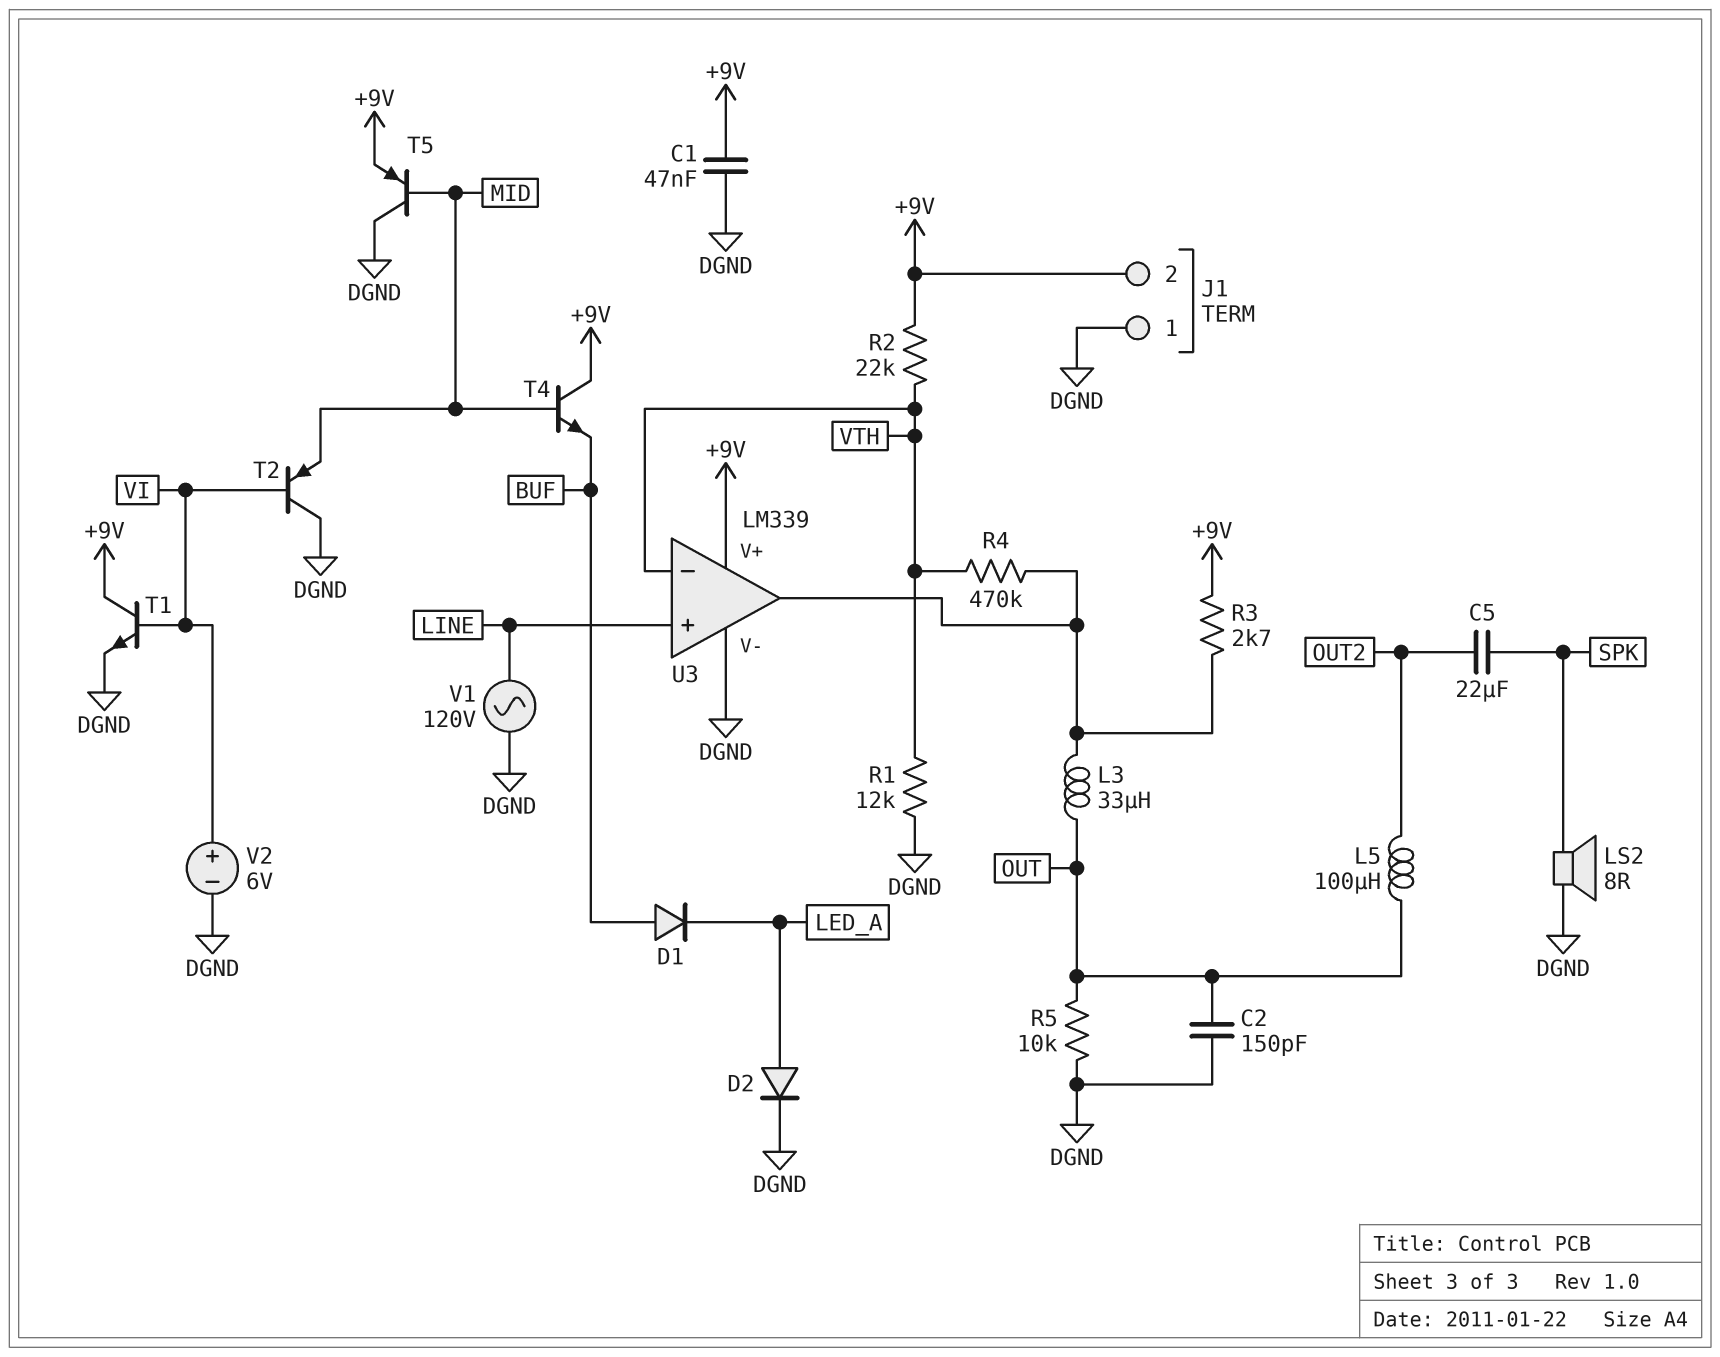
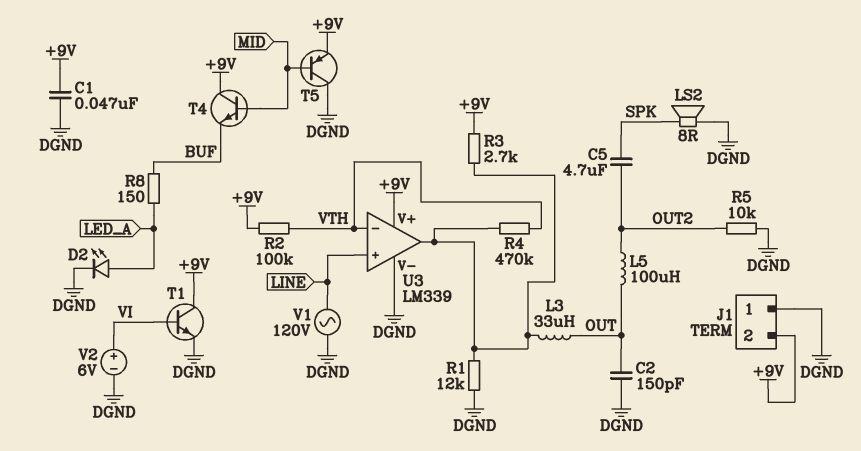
C5: 22uF (OUT2, SPK) -> 4.7uF (OUT2, SPK)
D1: diode (A BUF, K LED_A) -> none
D2: diode (A LED_A, K DGND) -> LED (A LED_A, K DGND)
R1: 12k (DGND, VTH) -> 12k (DGND, U3/out)
R2: 22k (+9V, VTH) -> 100k (+9V, VTH)
R5: 10k (DGND, OUT) -> 10k (DGND, OUT2)
R8: none -> 150 (BUF, LED_A)
T2: PNP (B VI, C DGND, E MID) -> none

